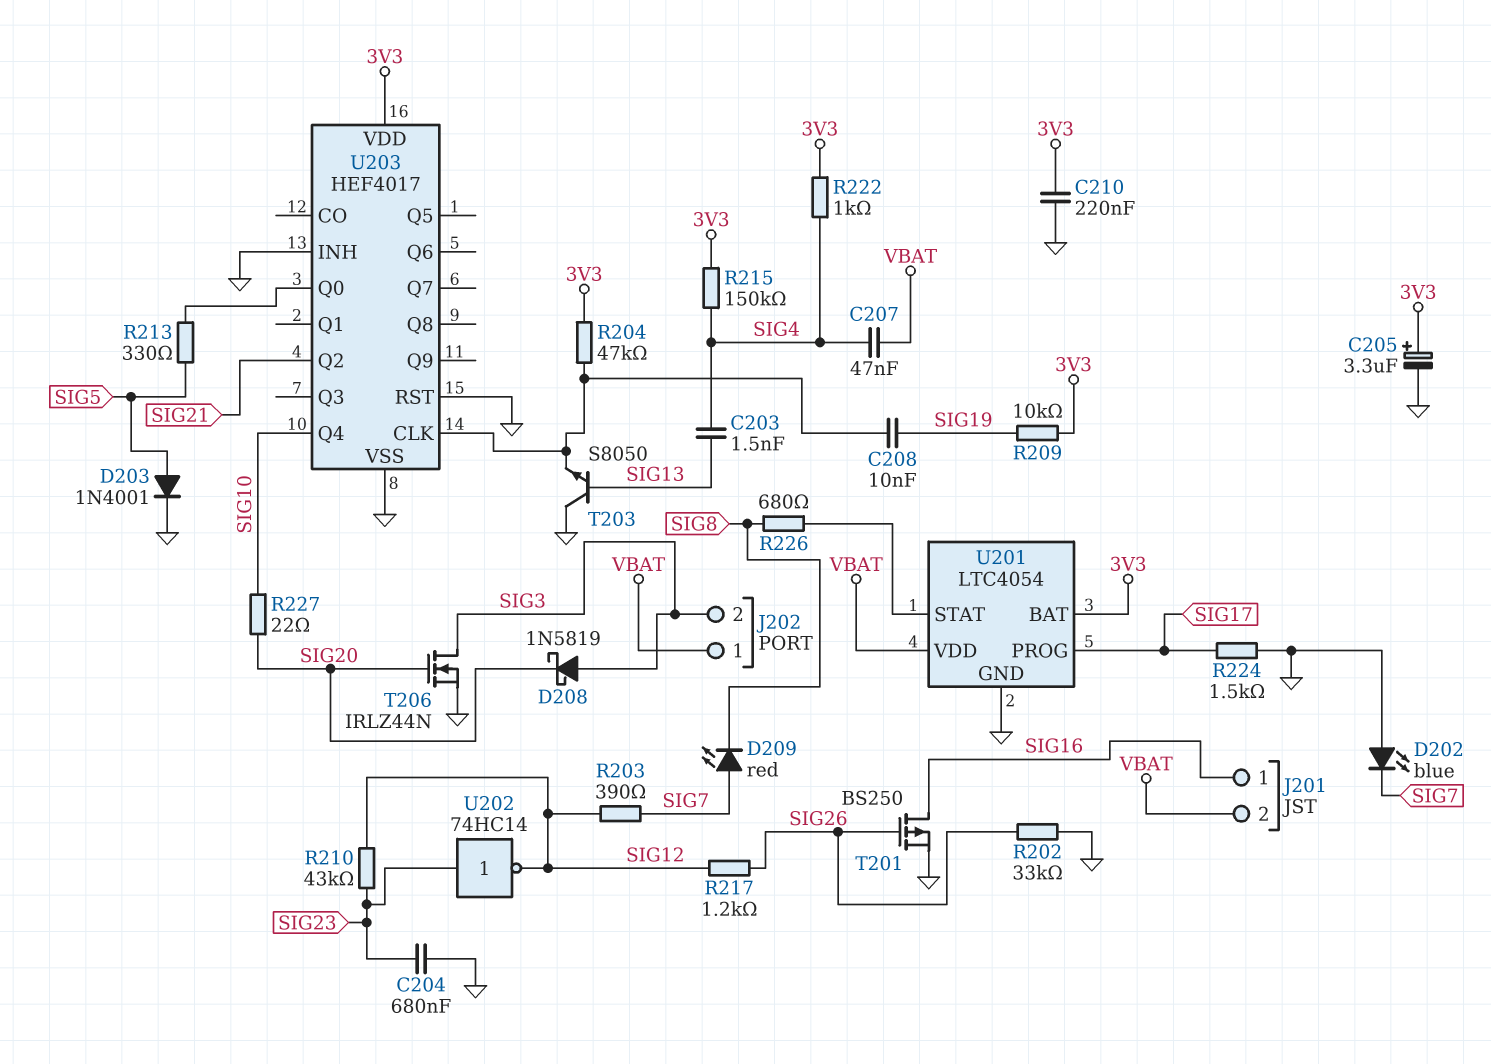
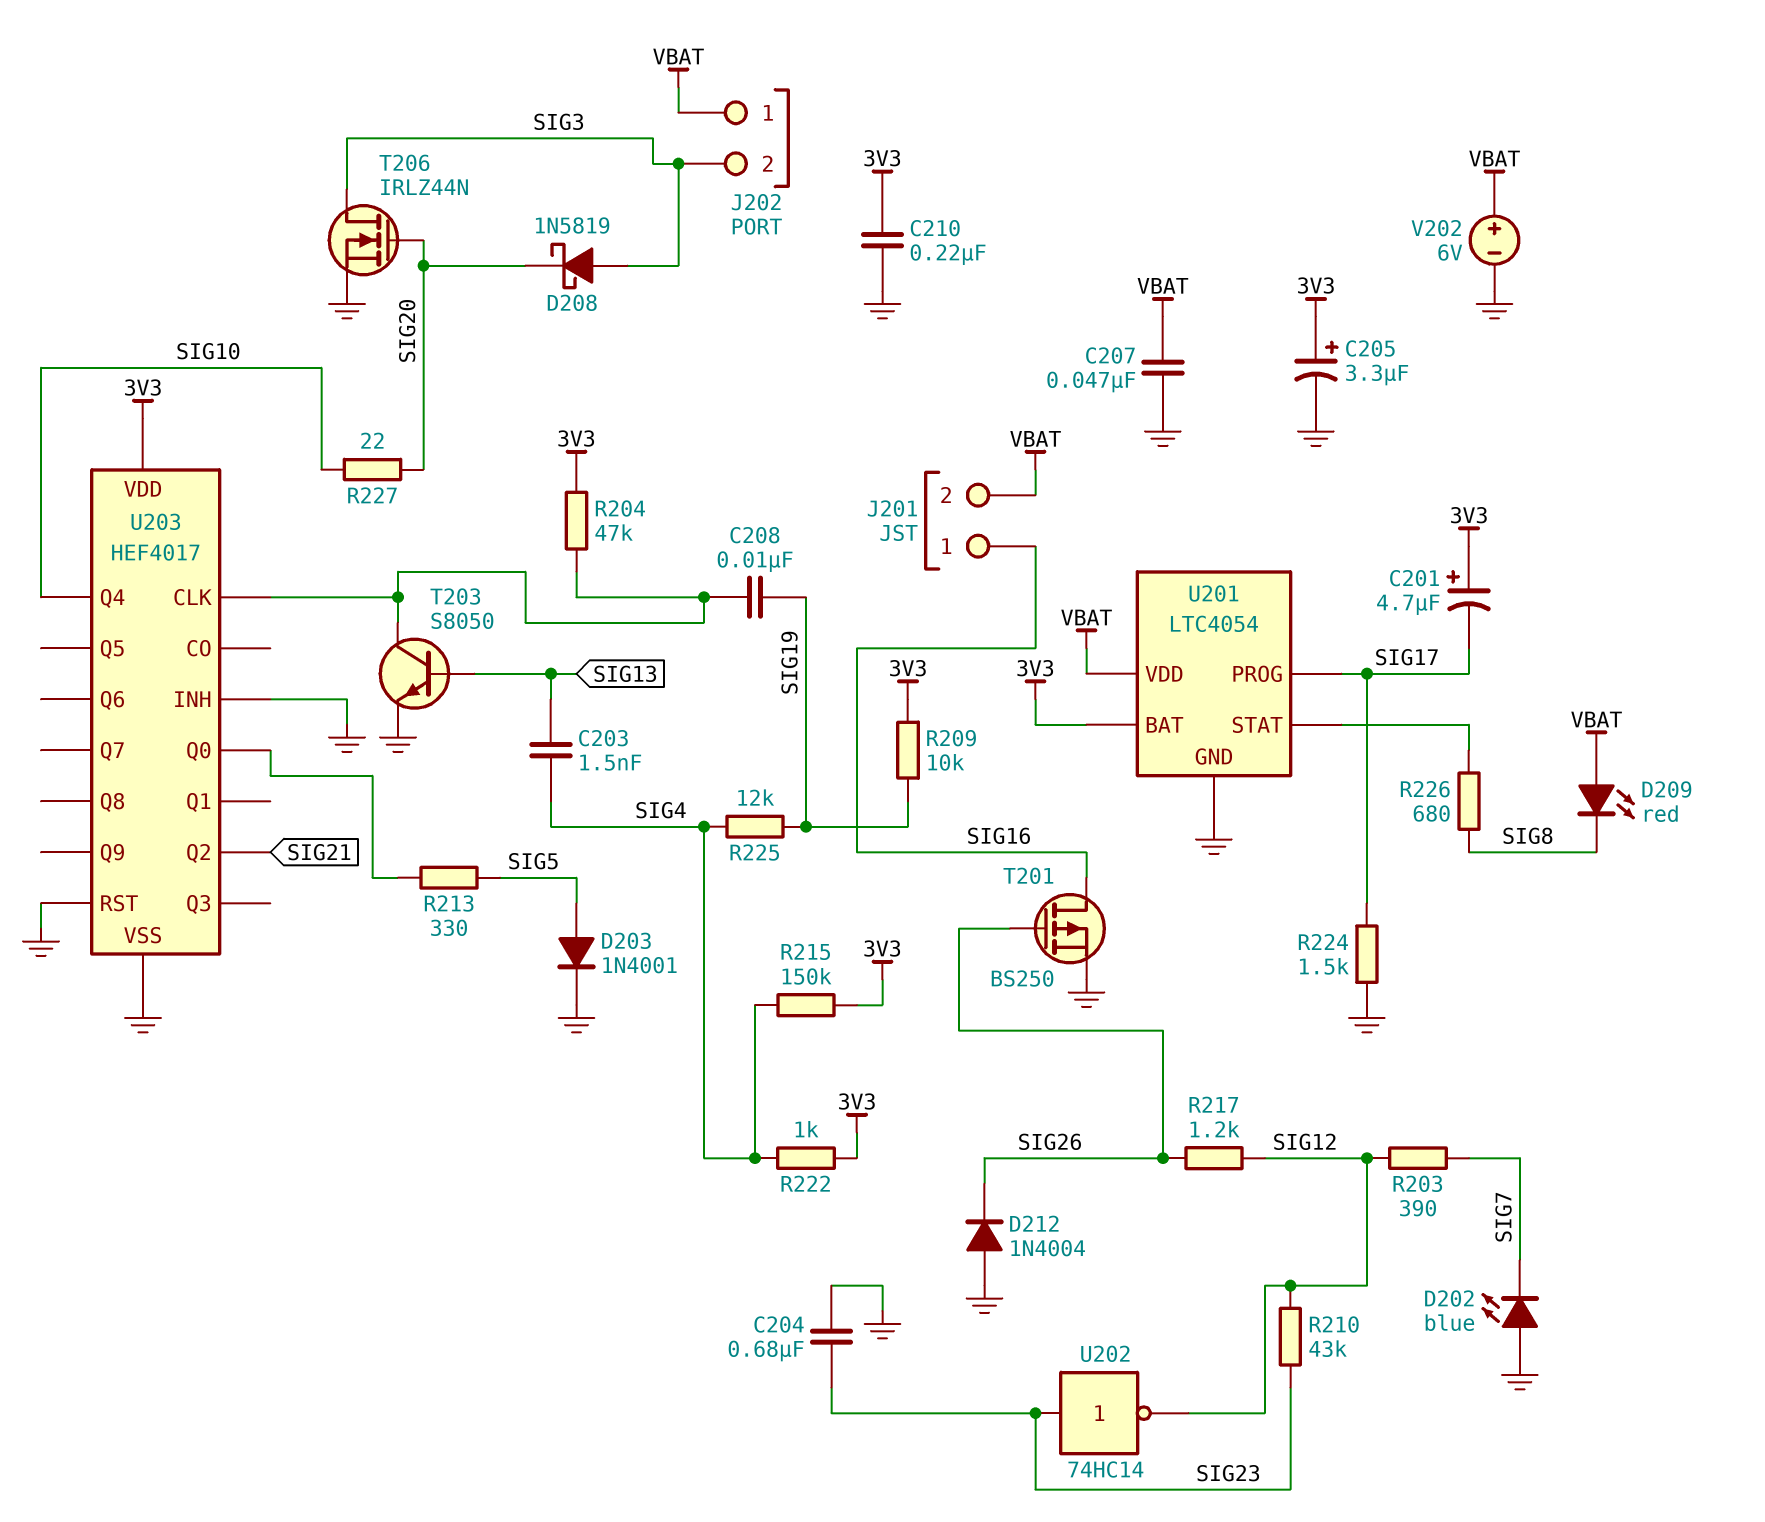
C201: none -> 4.7uF (plus 3V3, minus SIG17)
C207: 47nF (SIG4, VBAT) -> 47nF (GND, VBAT)
D209: LED red (A SIG7, K SIG8) -> LED red (A VBAT, K SIG8)
D212: none -> diode 1N4004 (A GND, K SIG26)
R202: 33k (GND, SIG26) -> none
R225: none -> 12k (SIG4, SIG19)
T203: NPN S8050 (B SIG13, C GND, E U203/CLK) -> NPN S8050 (B SIG13, C U203/CLK, E GND)
V202: none -> 6V (plus VBAT, minus GND)

